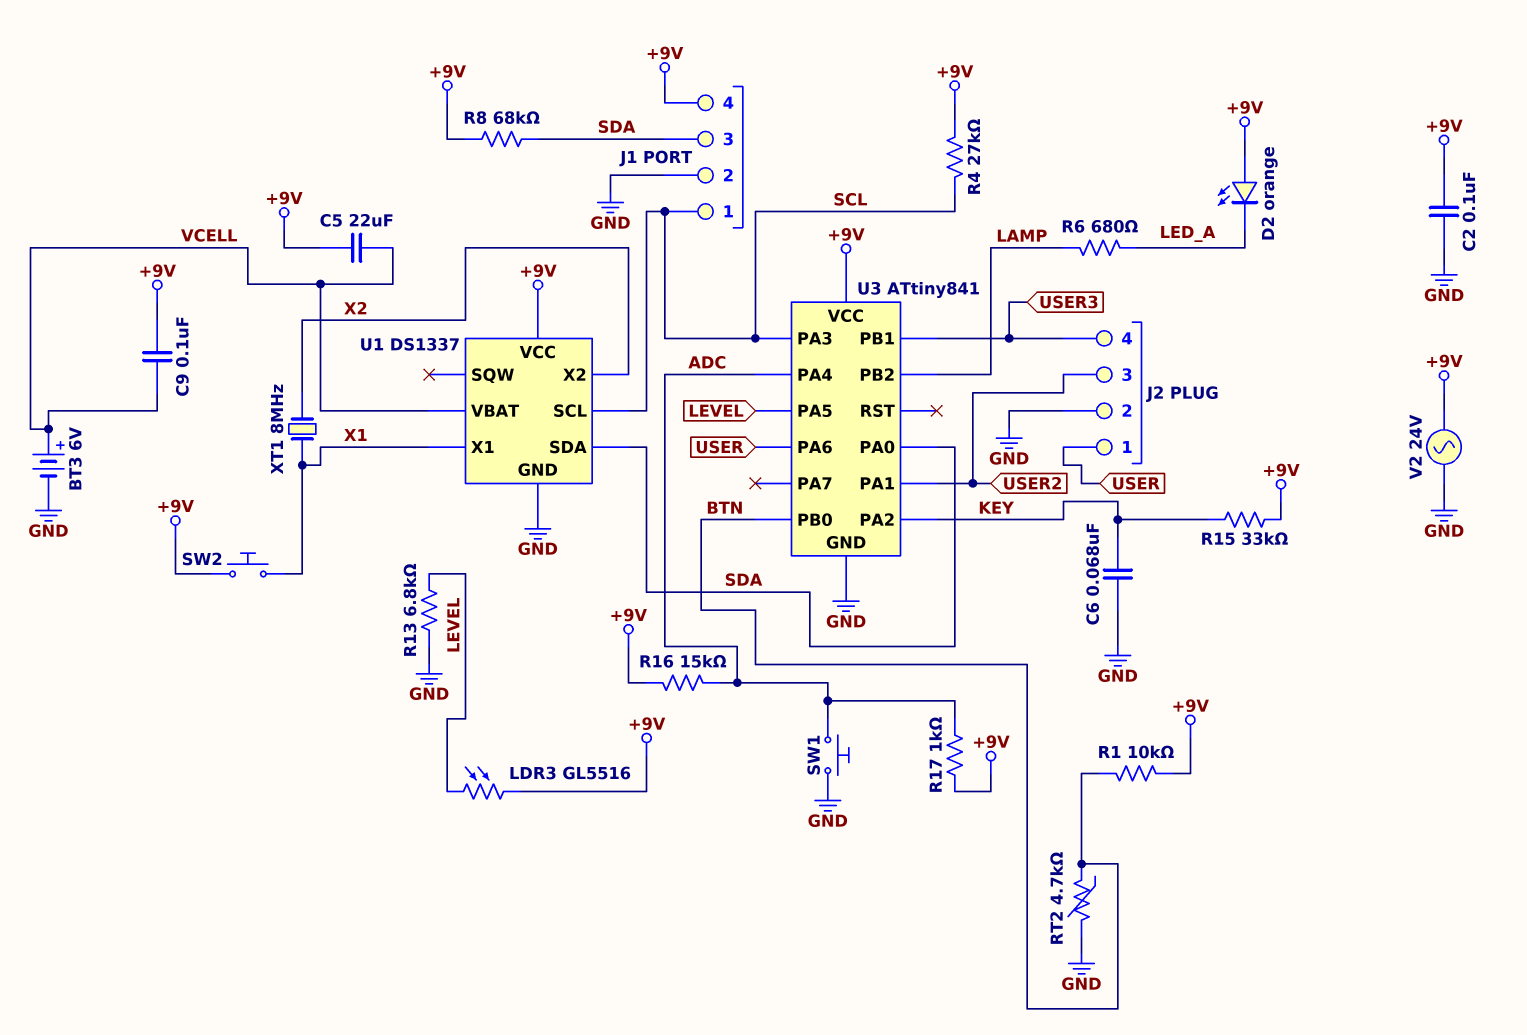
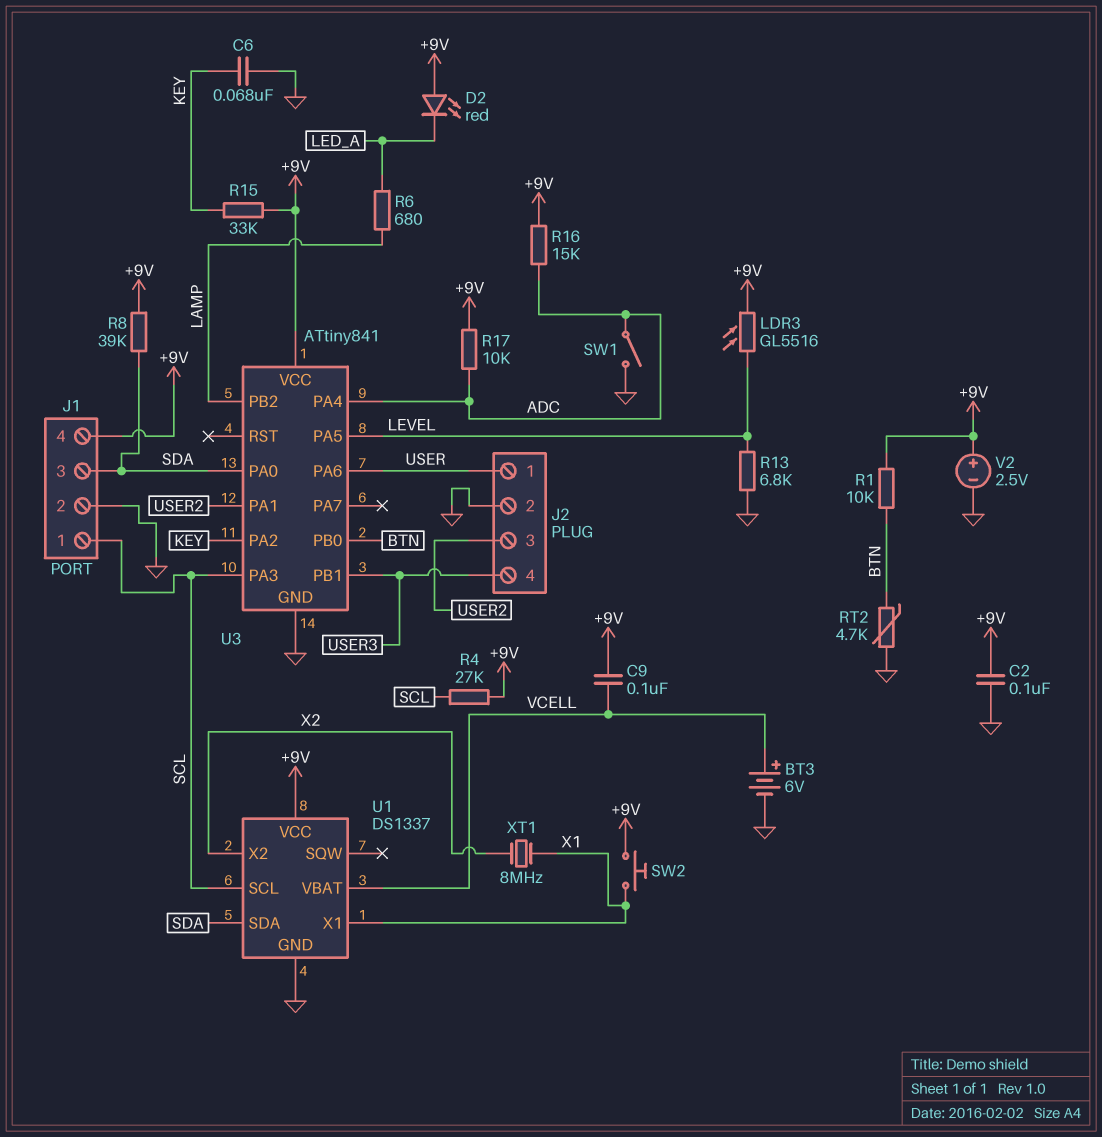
C5: 22uF (+9V, VCELL) -> none
D2: LED orange (A +9V, K LED_A) -> LED red (A +9V, K LED_A)
R8: 68k (+9V, SDA) -> 39k (+9V, SDA)
R17: 1k (+9V, ADC) -> 10k (+9V, ADC)
SW1: button (ADC, GND) -> switch (ADC, GND)
V2: AC 24V (+9V, GND) -> 2.5V (plus +9V, minus GND)

